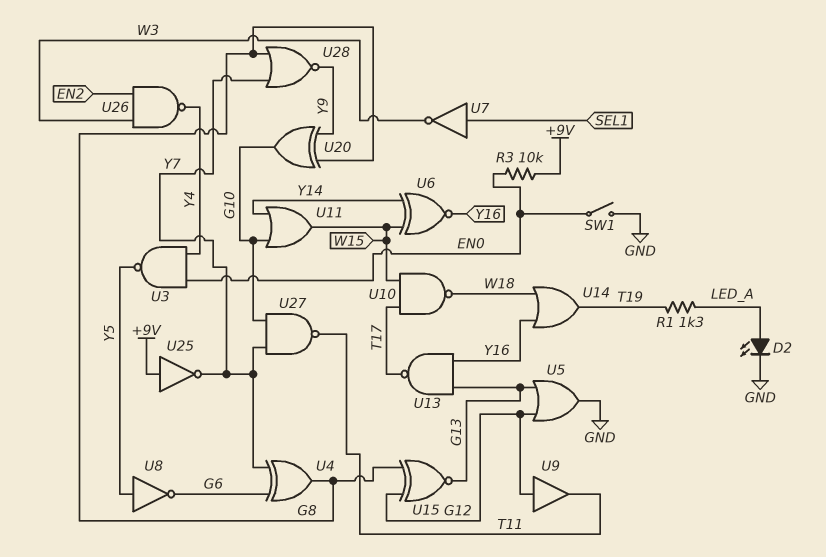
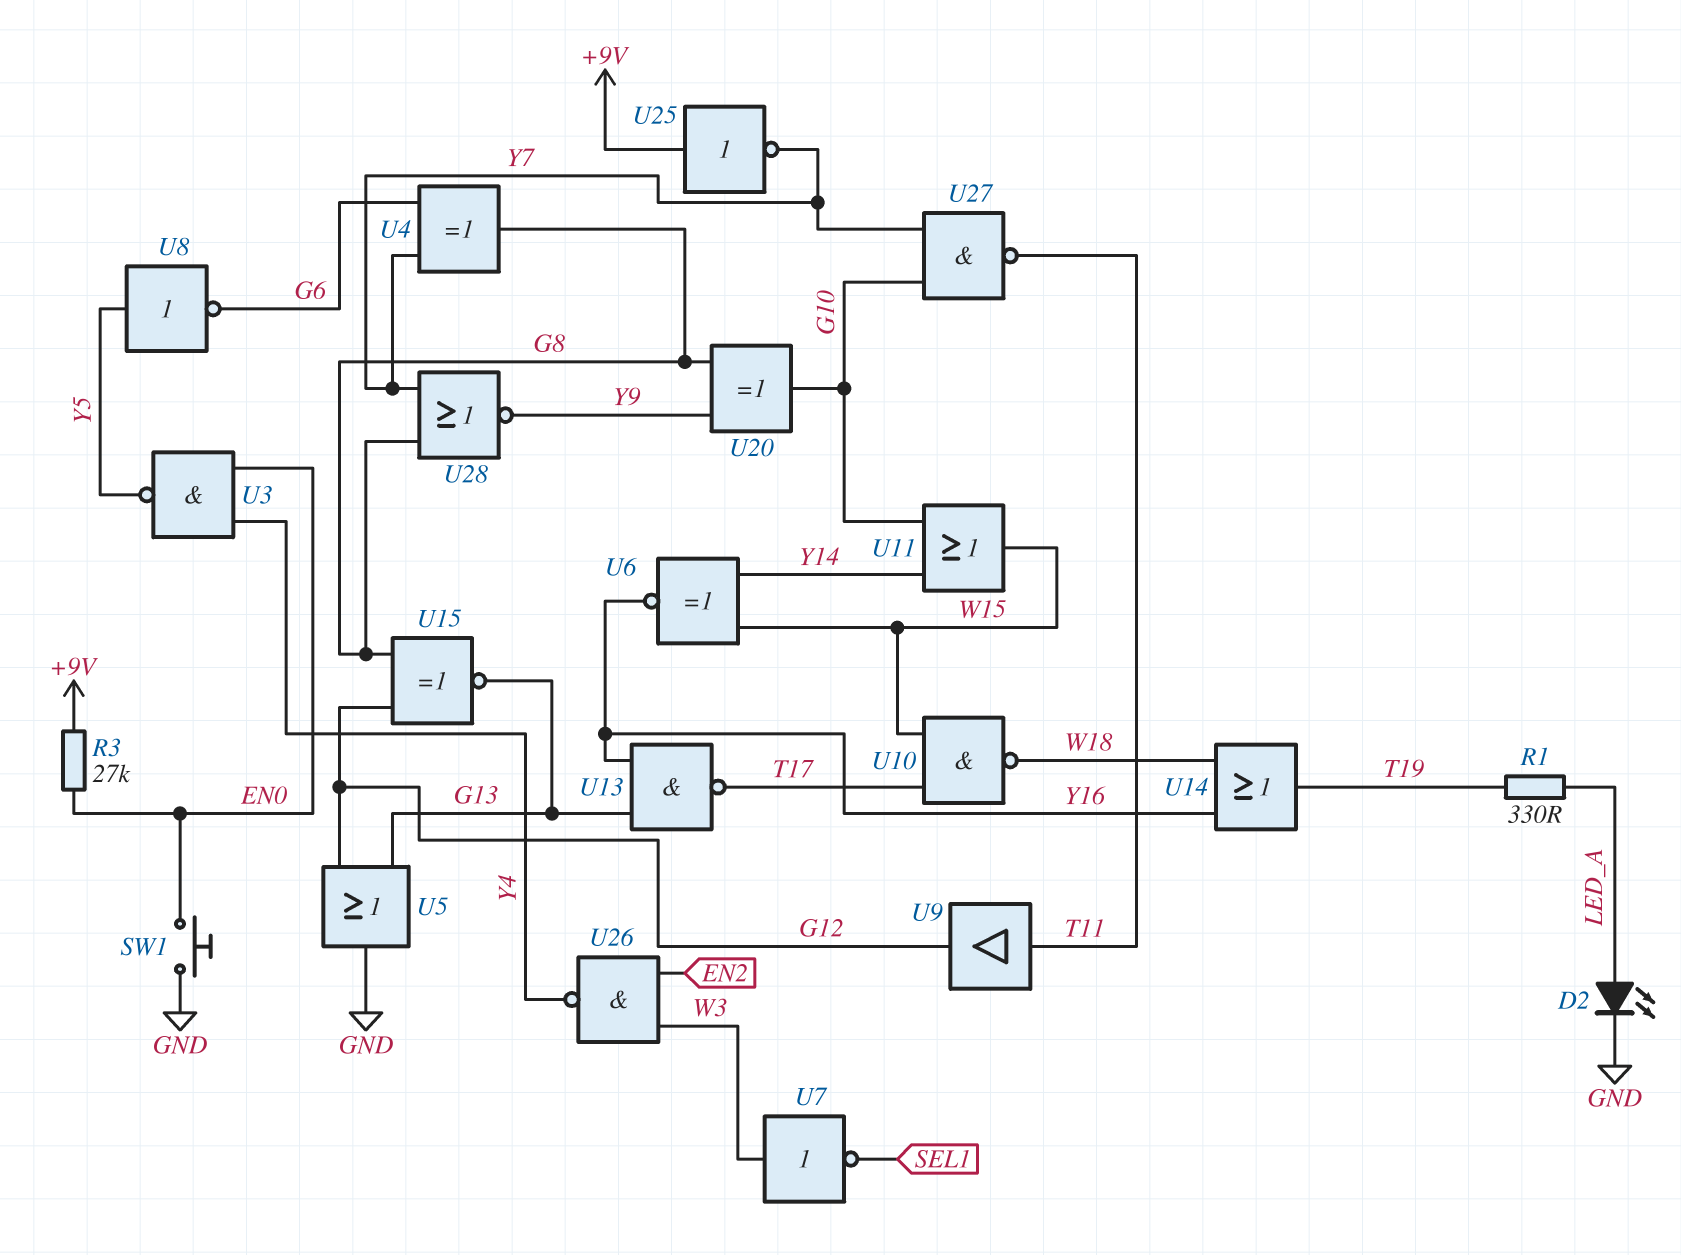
R1: 1.3k (LED_A, T19) -> 330 (LED_A, T19)
R3: 10k (+9V, EN0) -> 27k (+9V, EN0)
SW1: switch (EN0, GND) -> button (EN0, GND)
U7: NOT (in SEL1, out W3) -> NOT (in W3, out SEL1)
U9: buffer (in G12, out T11) -> buffer (in T11, out G12)

